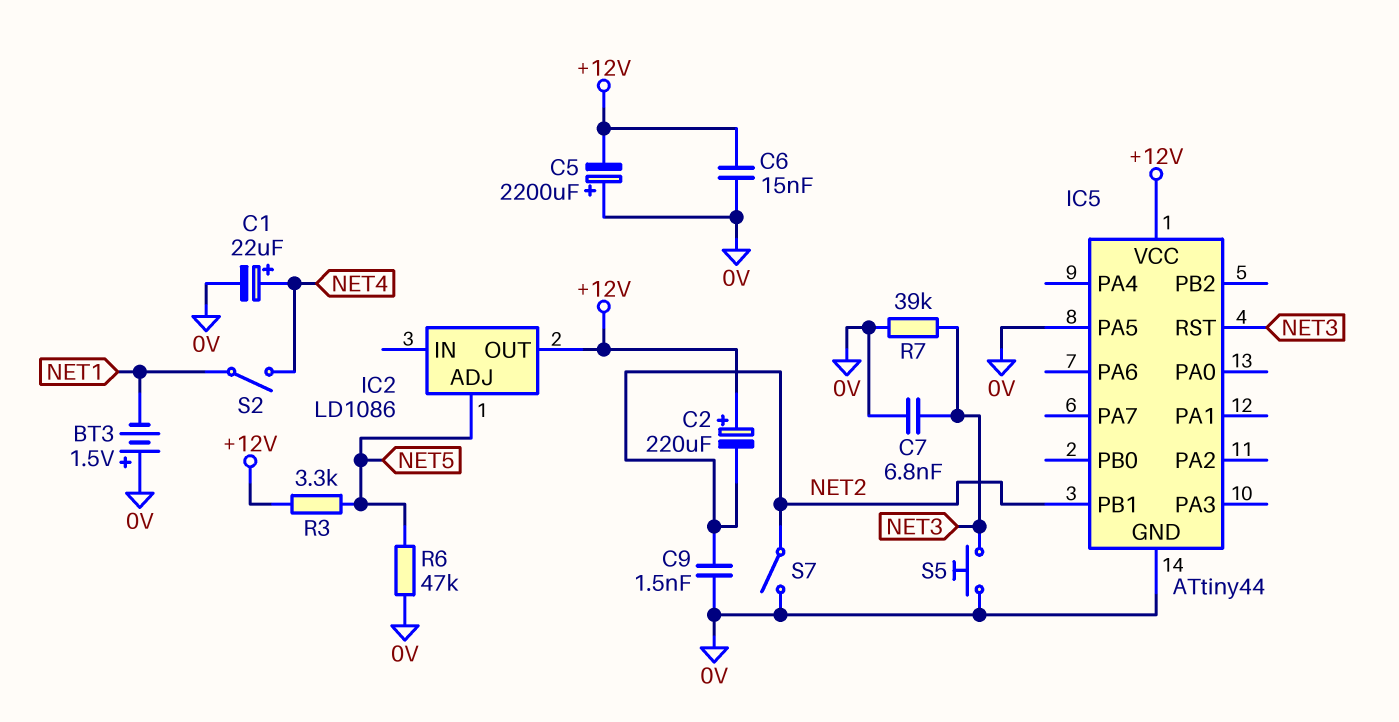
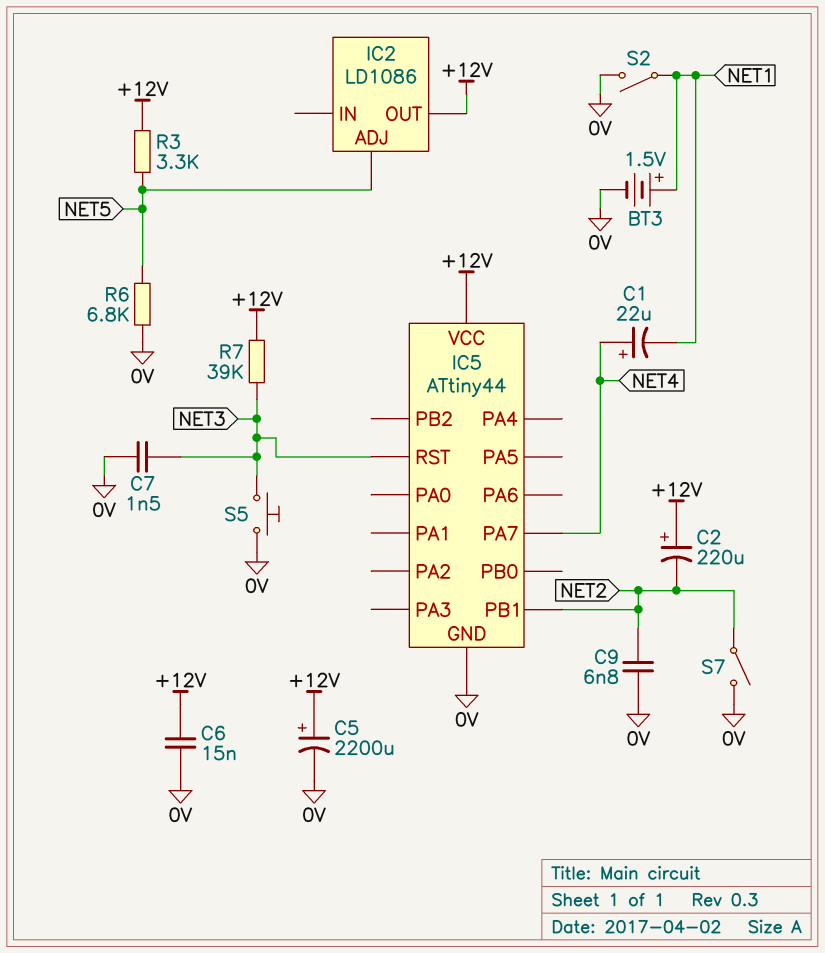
BT3: 1.5V (plus 0V, minus NET1) -> 1.5V (plus NET1, minus 0V)
C1: 22uF (plus NET4, minus 0V) -> 22uF (plus NET4, minus NET1)
C5: 2200uF (plus 0V, minus +12V) -> 2200uF (plus +12V, minus 0V)
C7: 6.8nF (0V, NET3) -> 1.5nF (0V, NET3)
C9: 1.5nF (0V, NET2) -> 6.8nF (0V, NET2)
IC5 pin PA5: 0V -> none
IC5 pin PA7: none -> NET4
R6: 47k (0V, NET5) -> 6.8k (0V, NET5)
R7: 39k (0V, NET3) -> 39k (+12V, NET3)
S2: switch (NET1, NET4) -> switch (0V, NET1)

